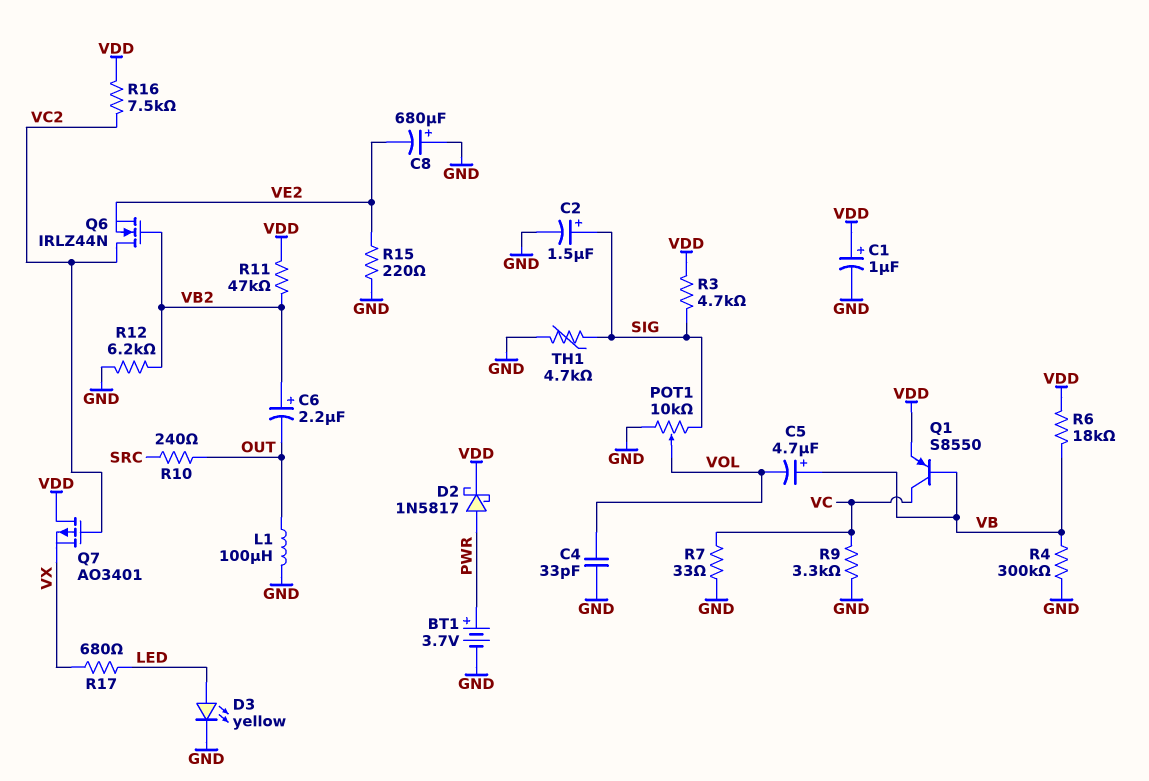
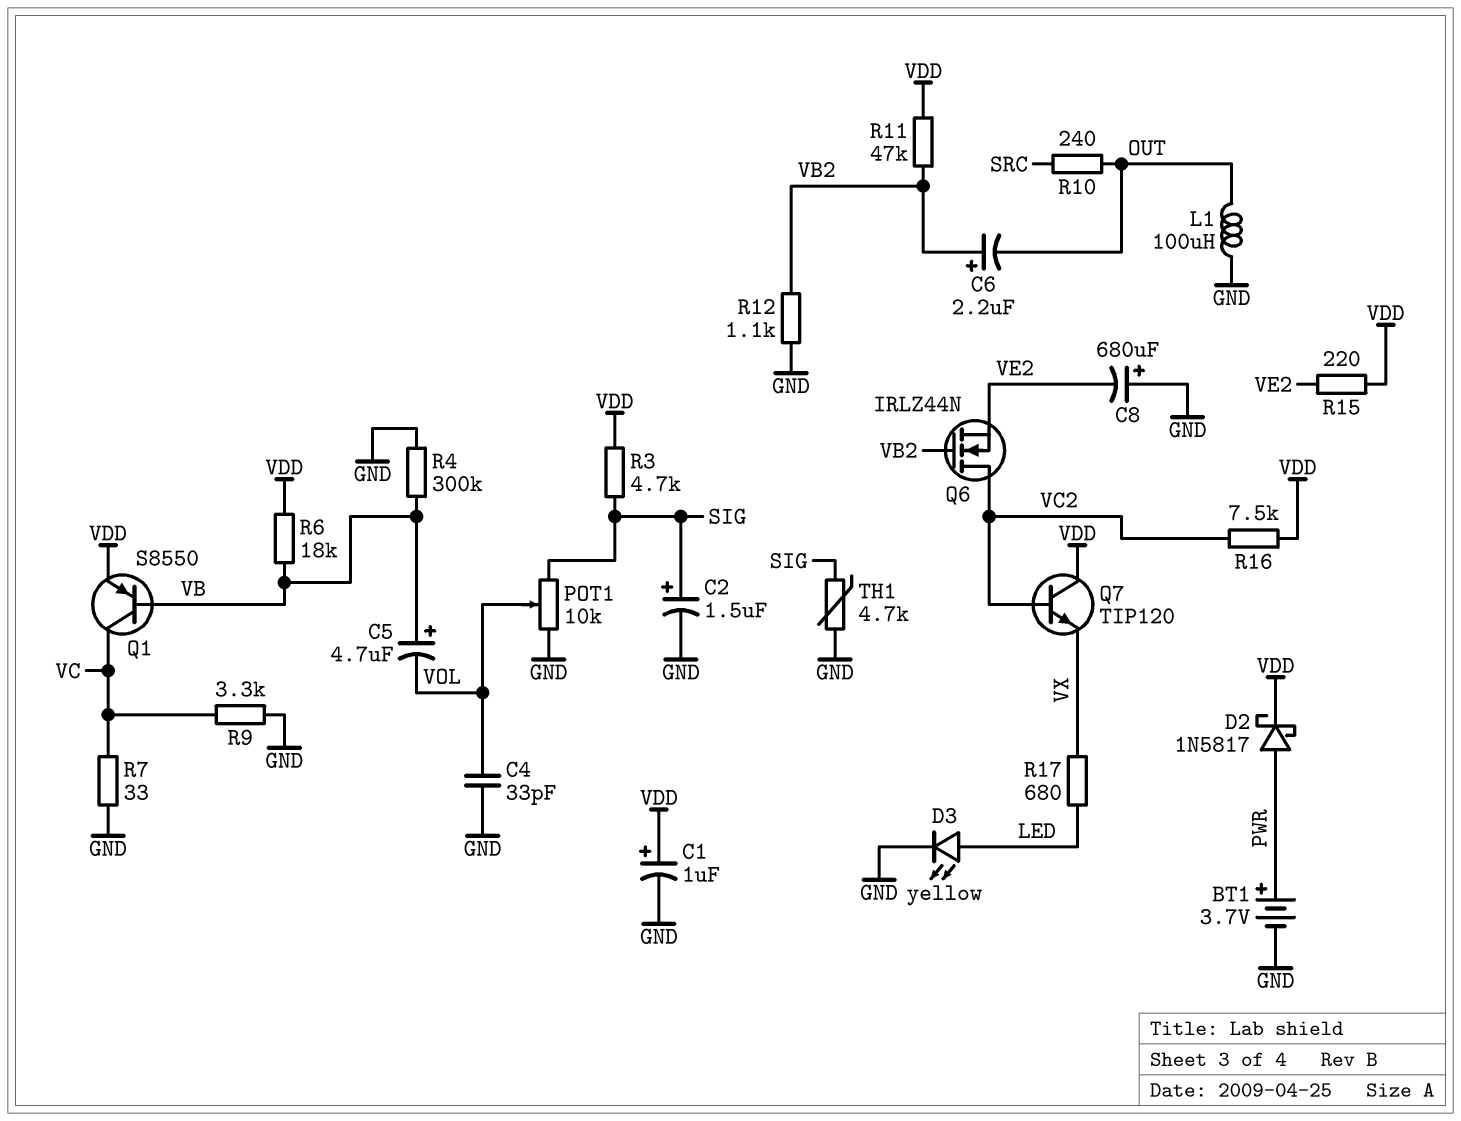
Q7: PMOS AO3401 (G VC2, D VDD, S VX) -> NPN TIP120 (B VC2, C VDD, E VX)
R12: 6.2k (GND, VB2) -> 1.1k (GND, VB2)
R15: 220 (GND, VE2) -> 220 (VDD, VE2)

